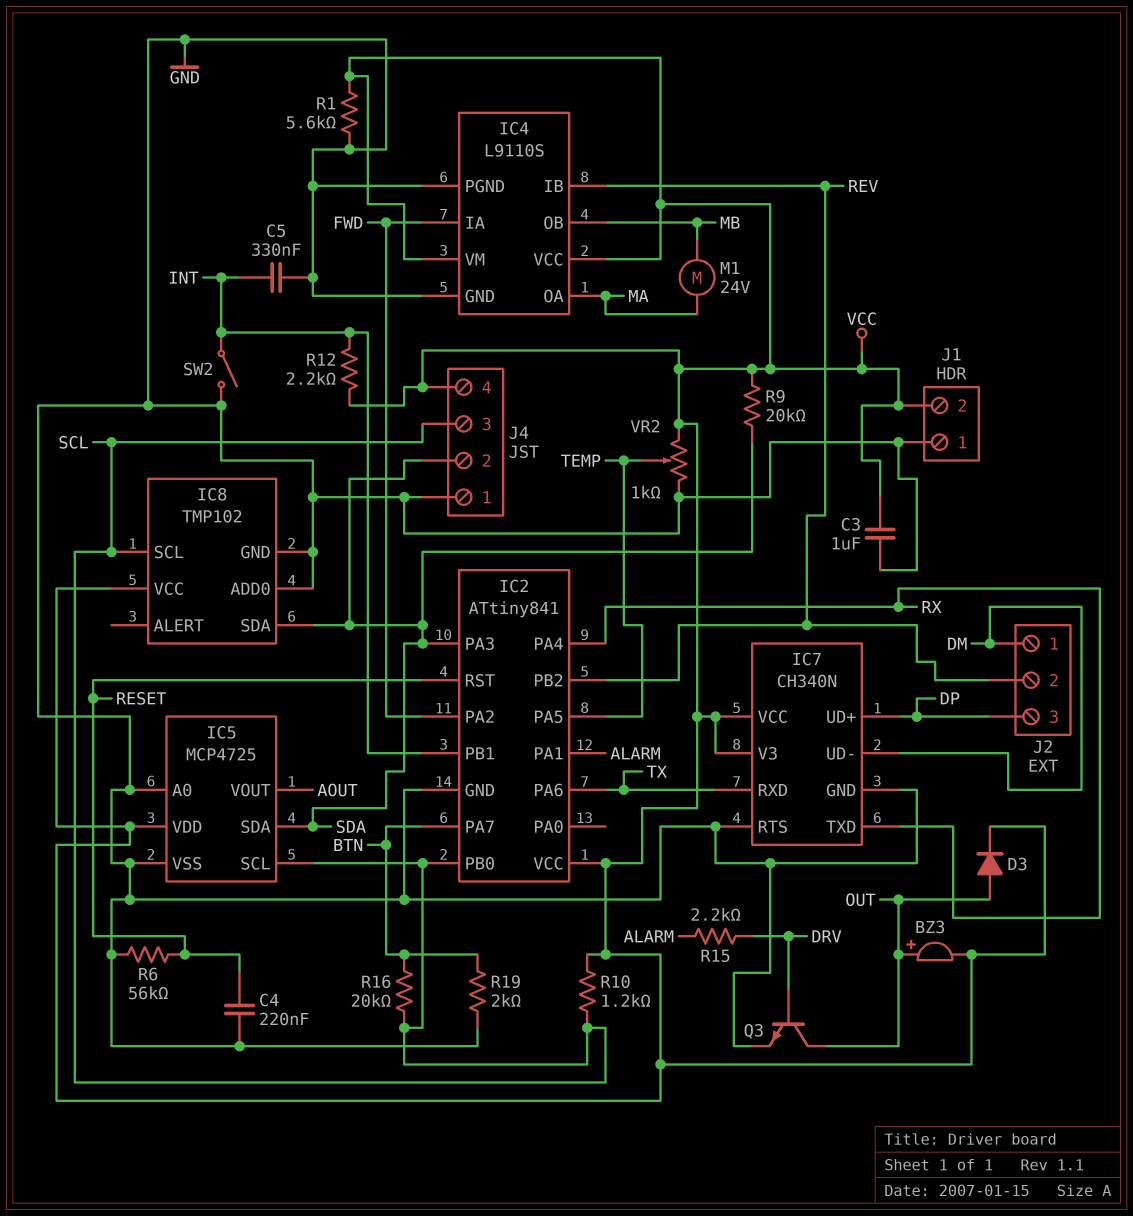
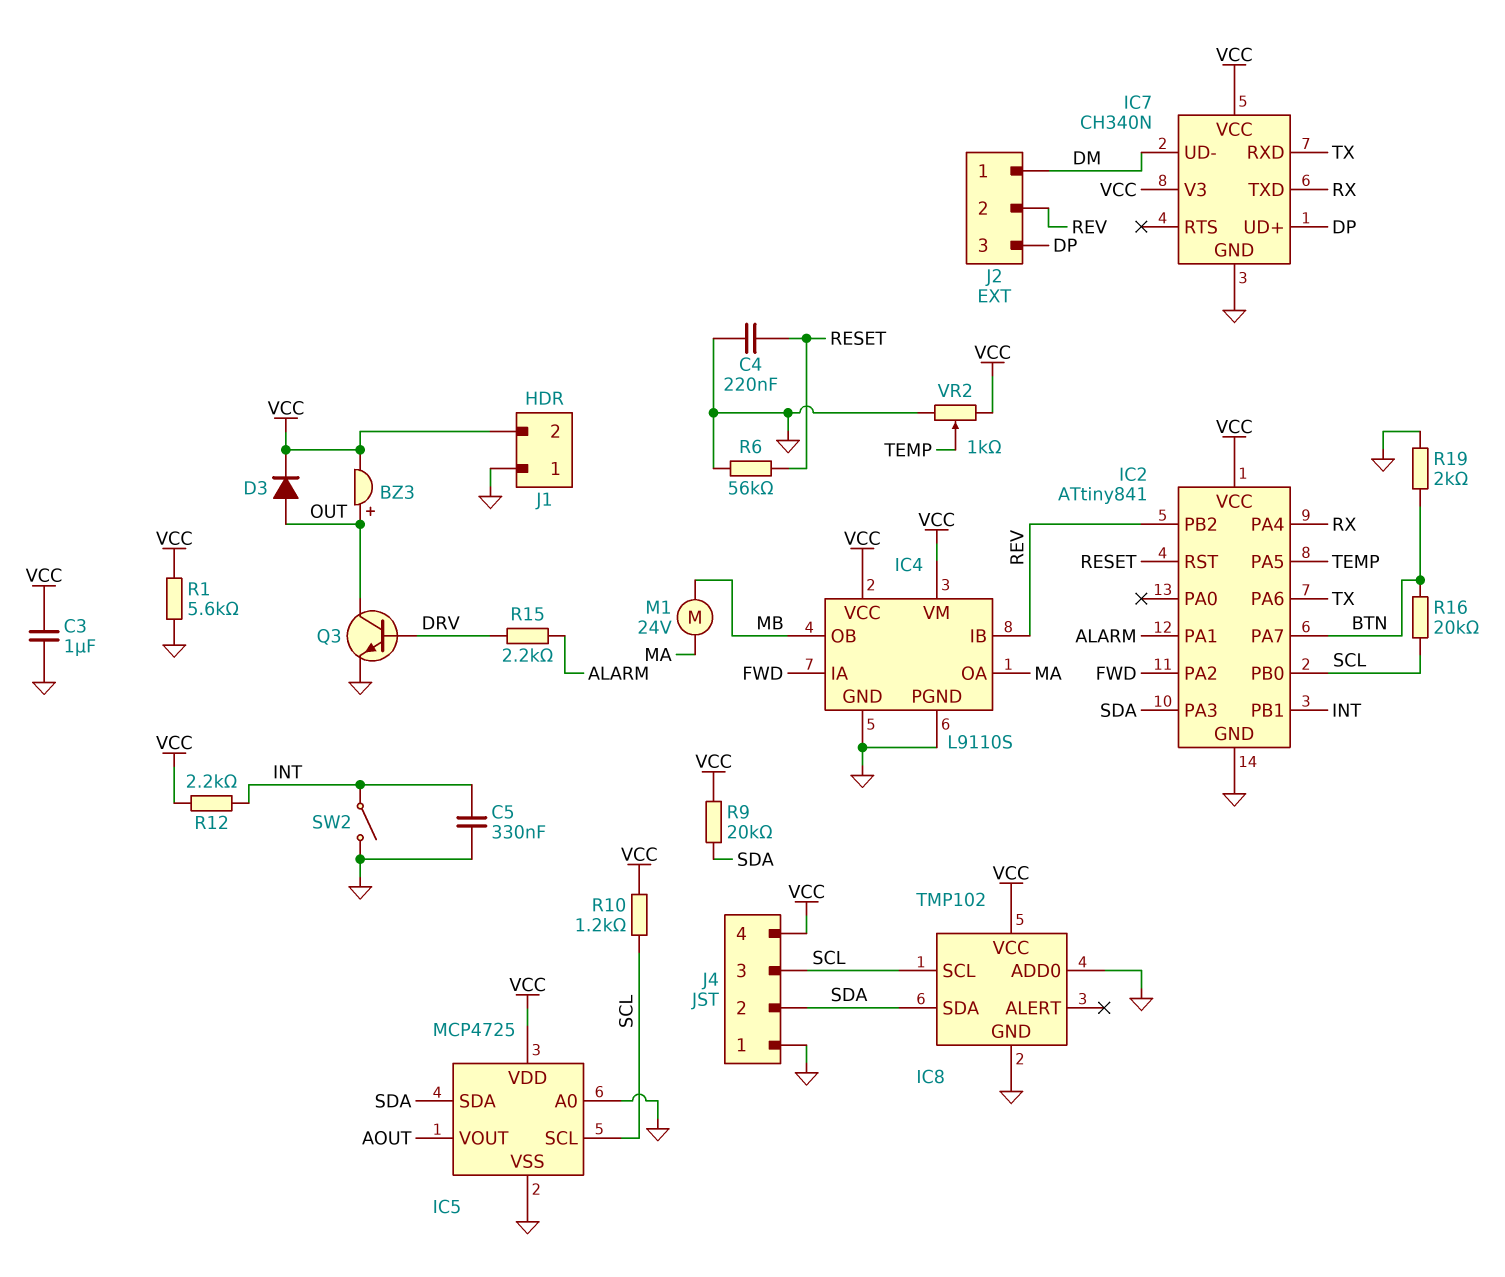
IC7 pin RTS: GND -> none

